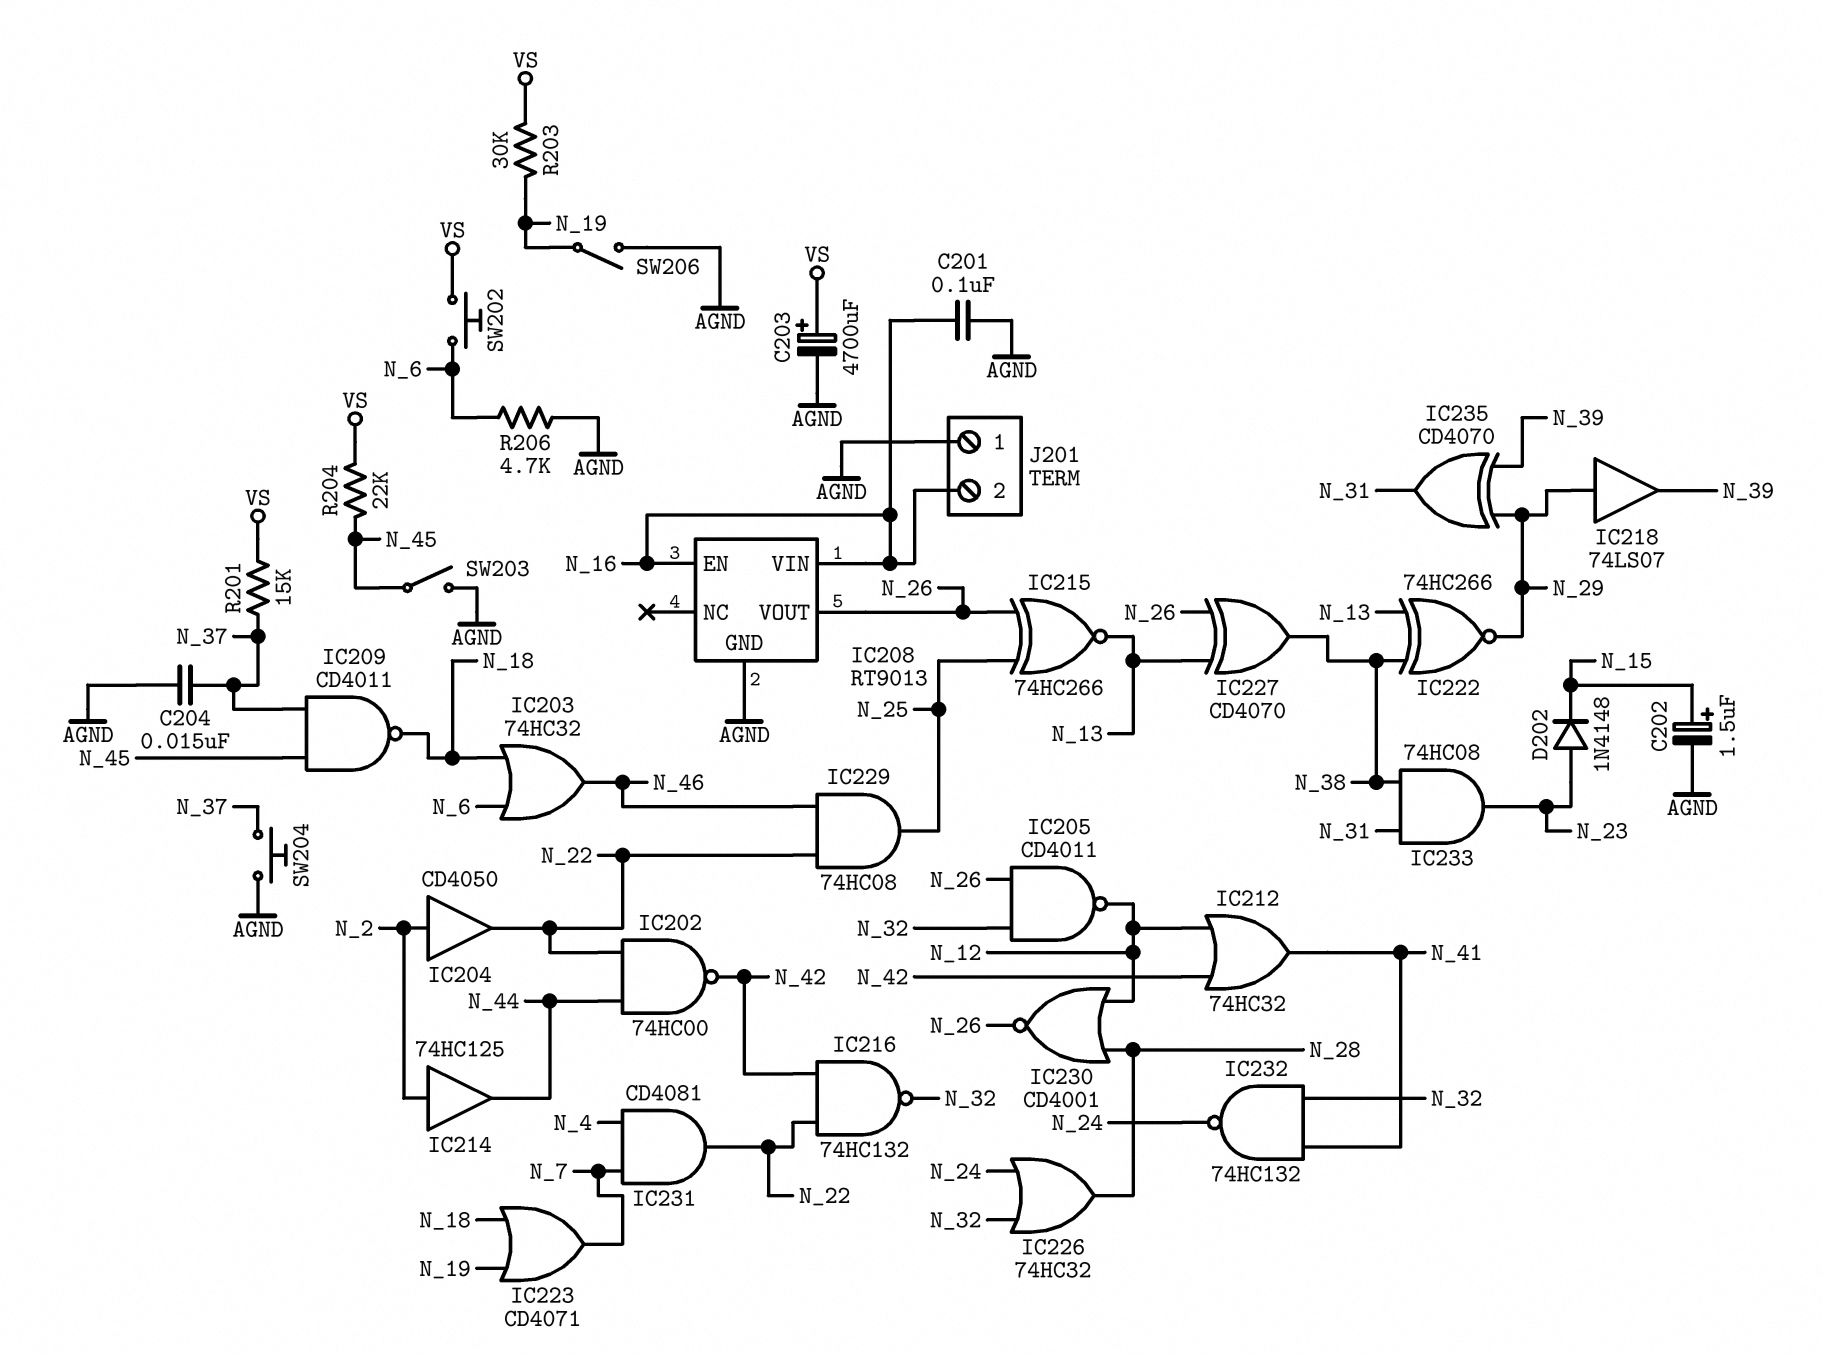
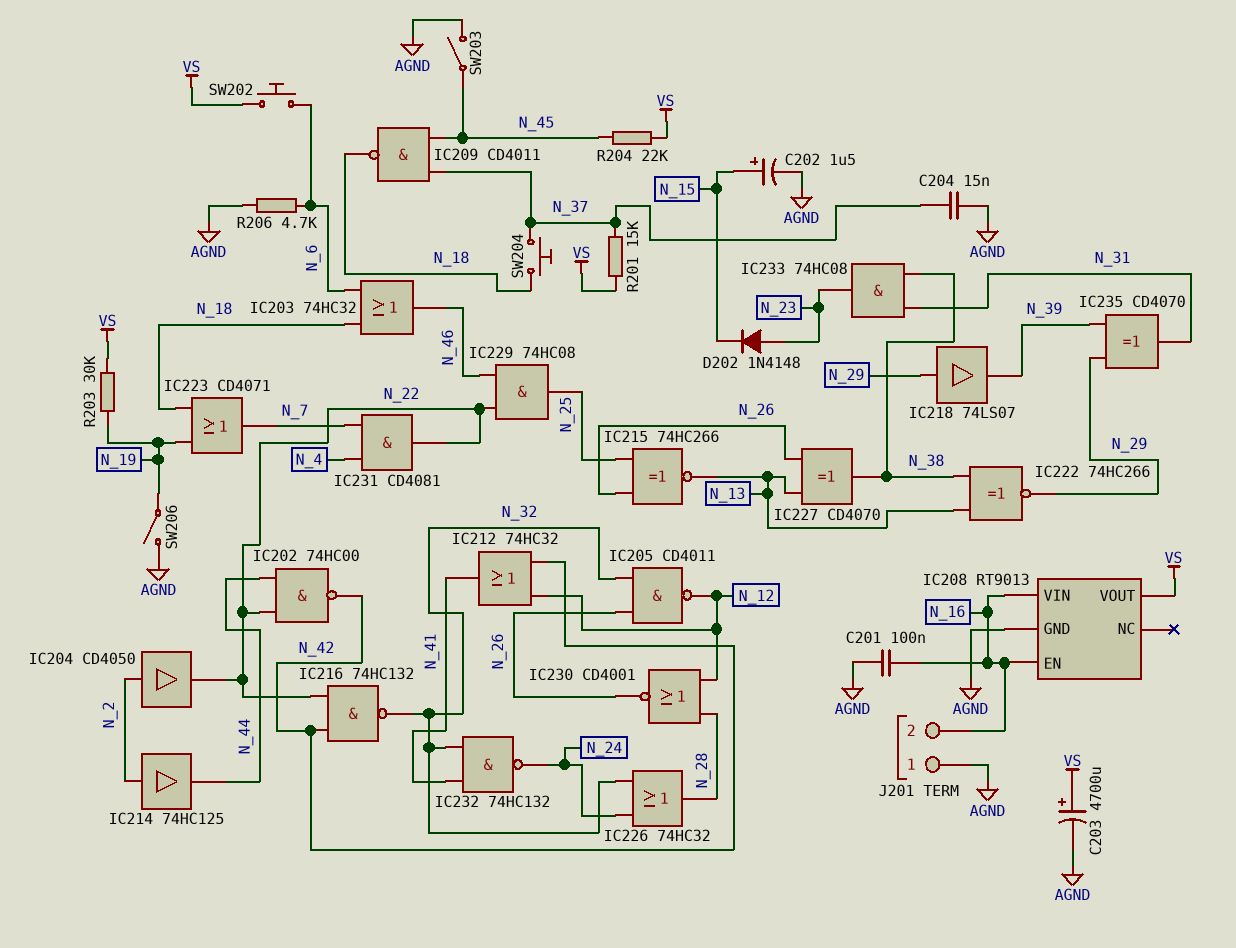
IC208 pin VOUT: N_26 -> VS
SW204: button (AGND, N_37) -> button (N_18, N_37)

